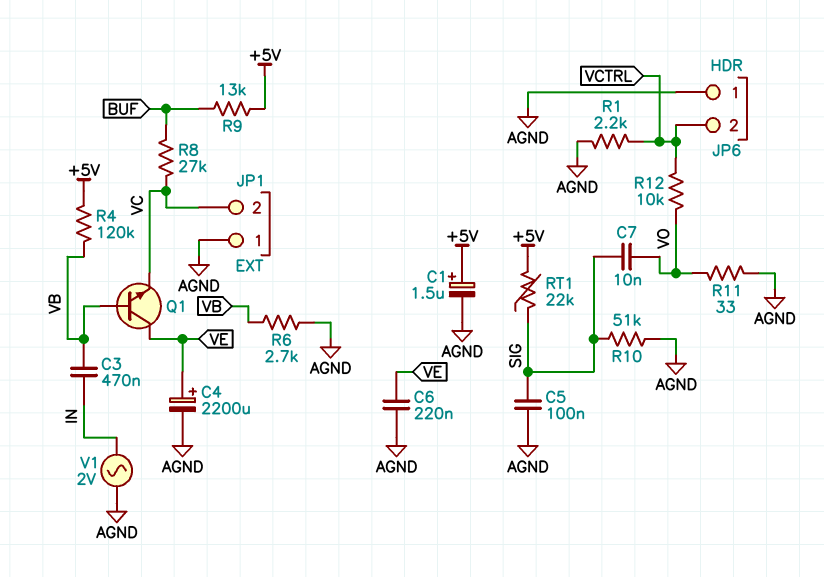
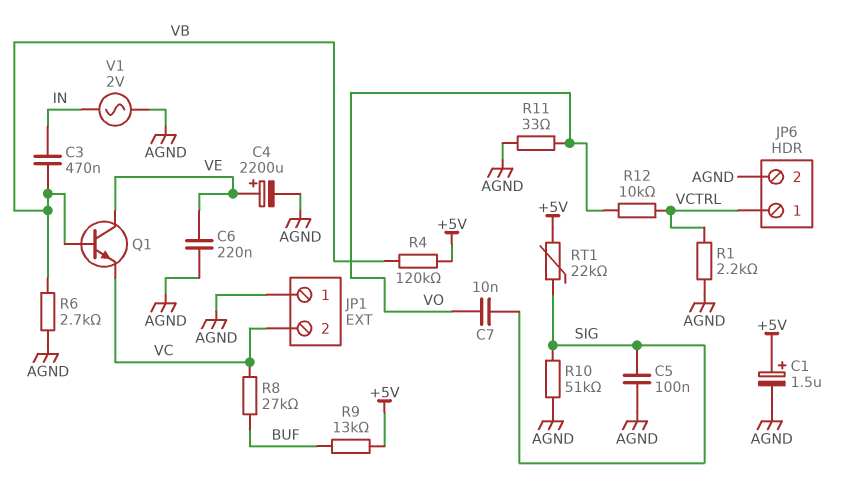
JP6 pin 1: AGND -> VCTRL
JP6 pin 2: VCTRL -> AGND

